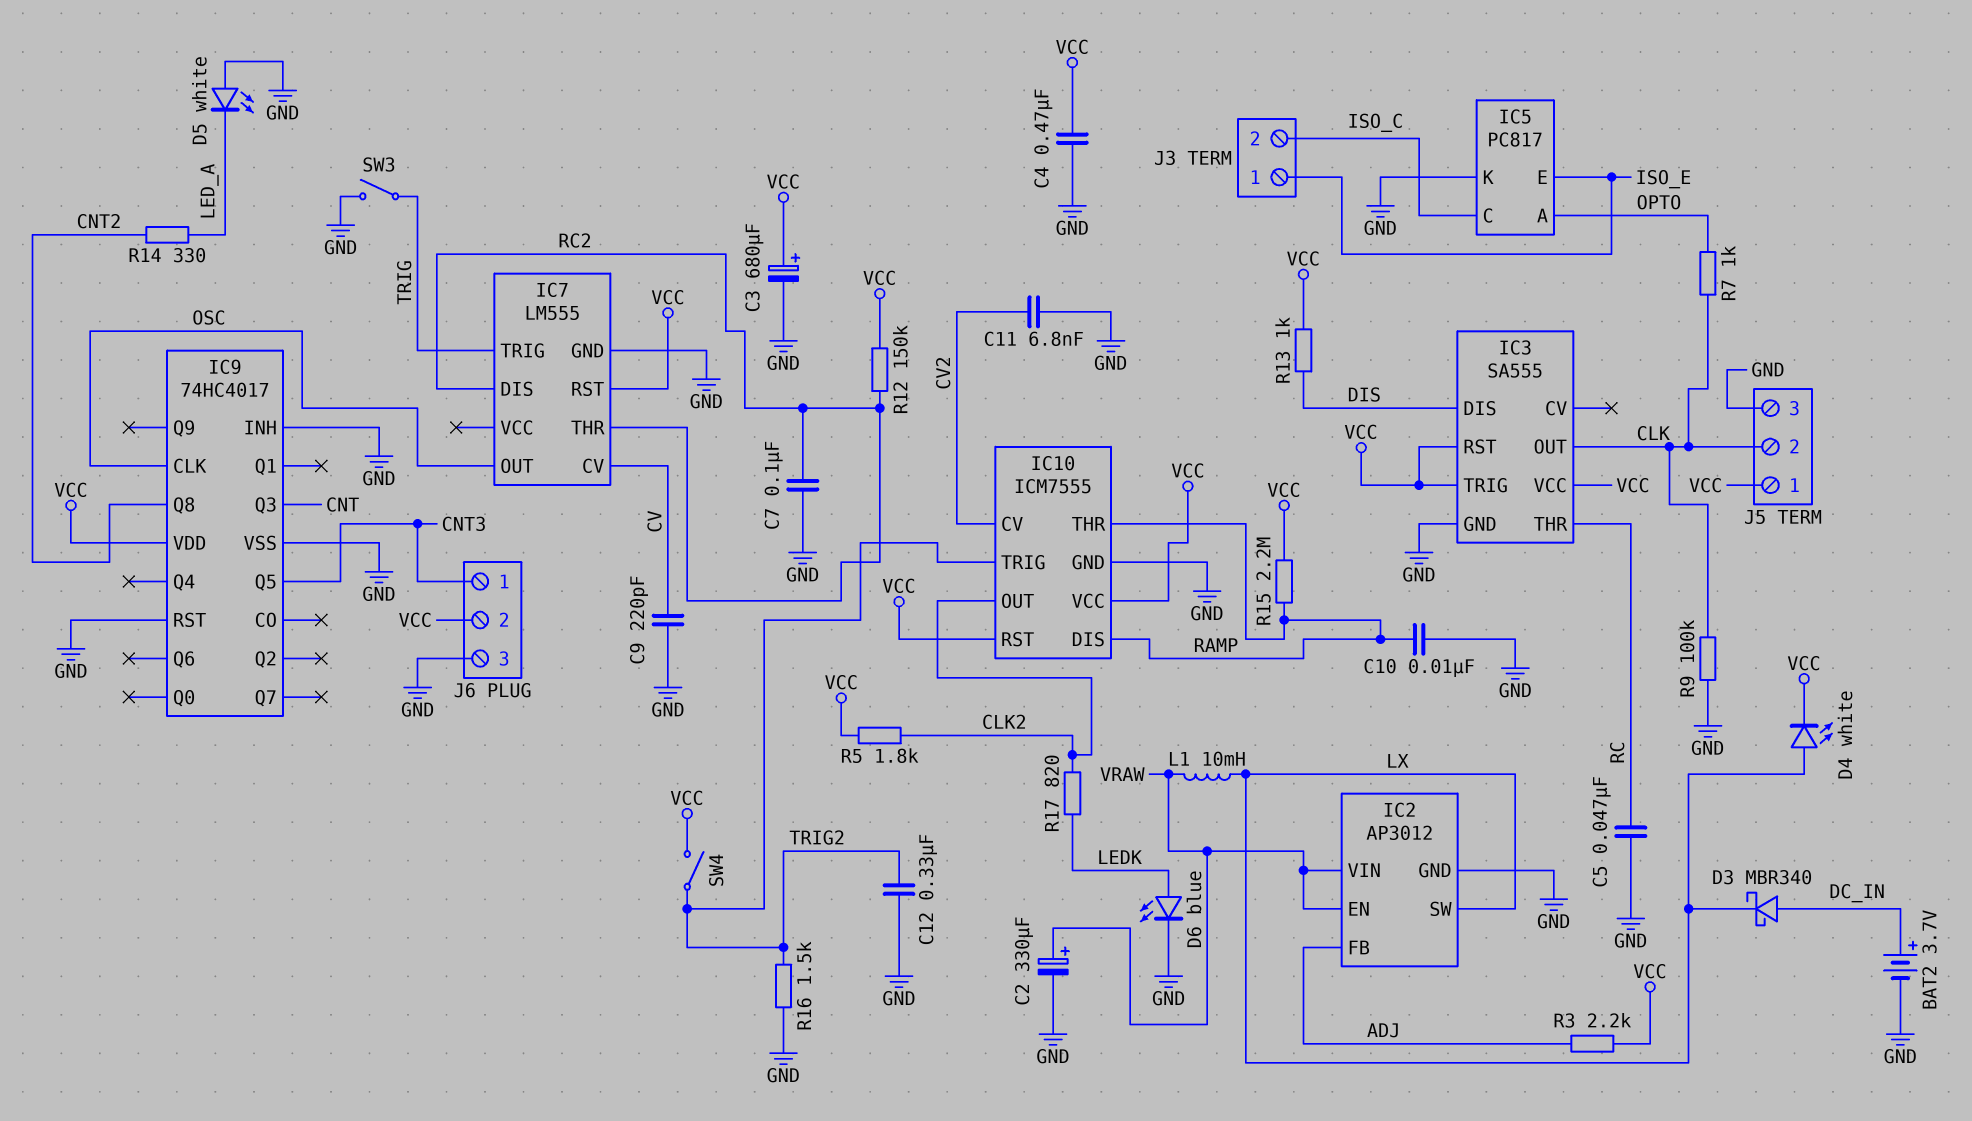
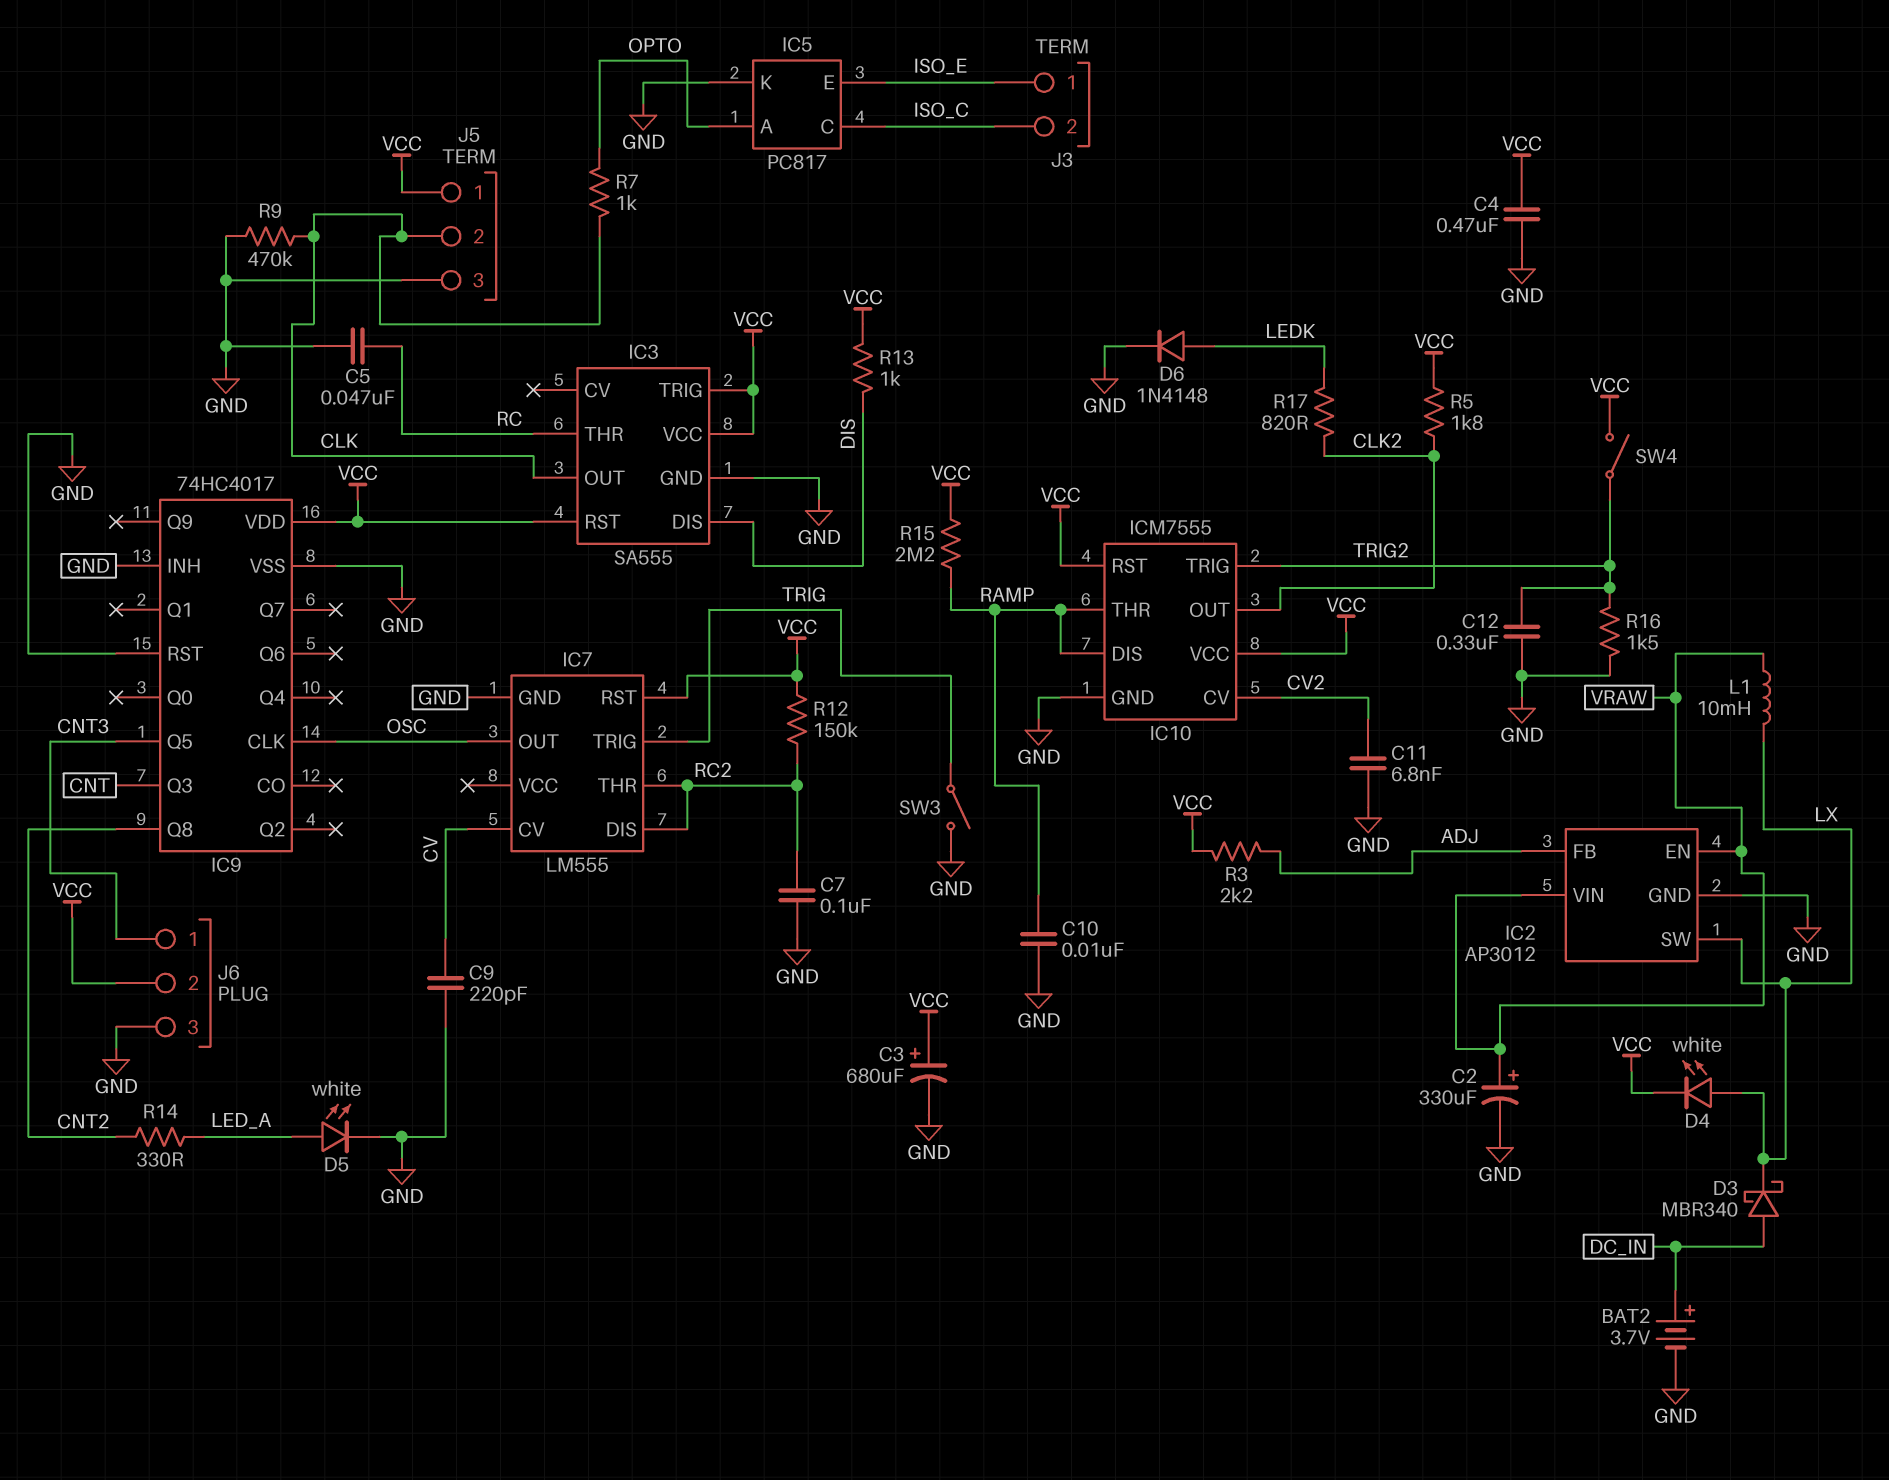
D5: LED white (A GND, K LED_A) -> LED white (A LED_A, K GND)
D6: LED blue (A LEDK, K GND) -> diode 1N4148 (A LEDK, K GND)
R9: 100k (CLK, GND) -> 470k (CLK, GND)

